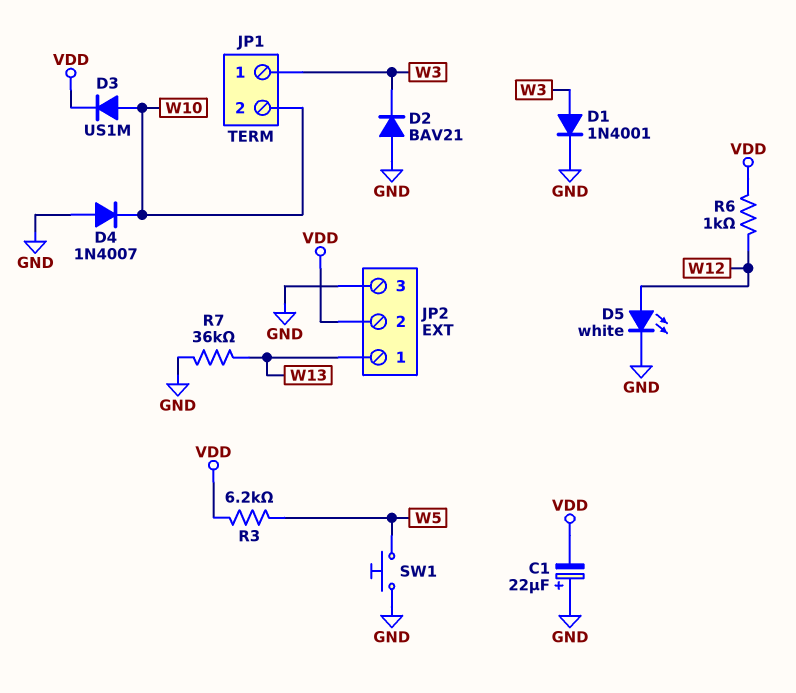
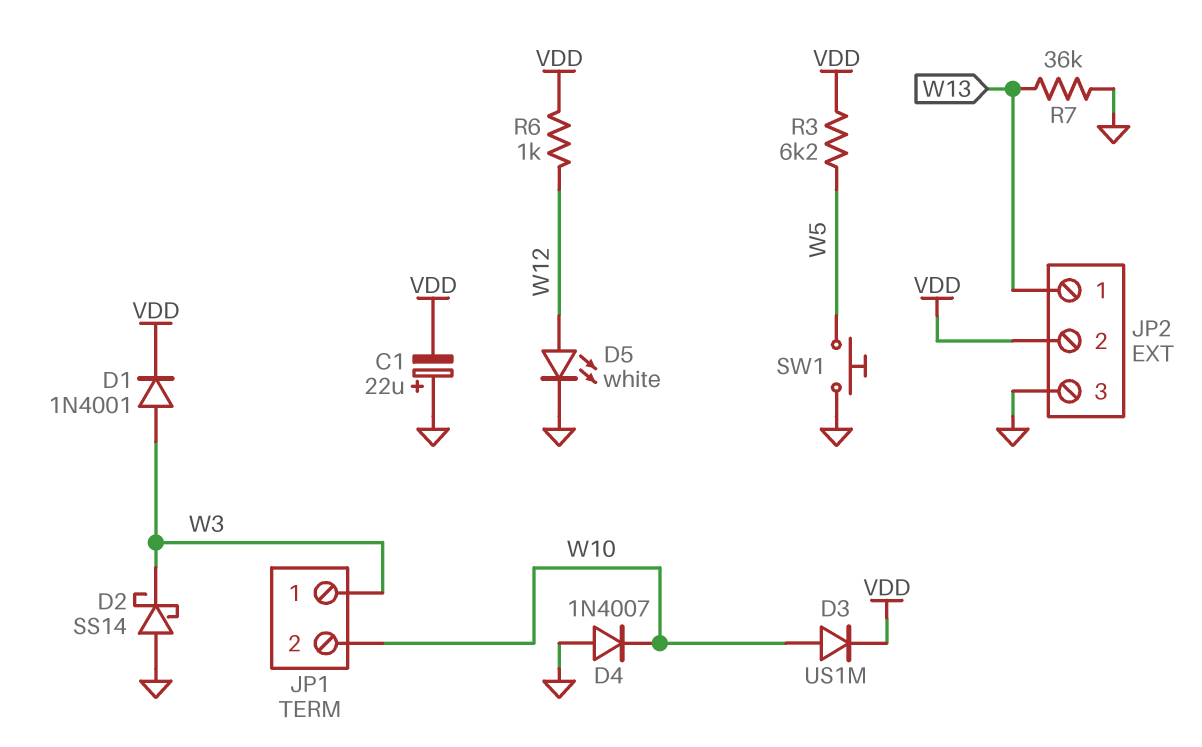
D1: diode 1N4001 (A W3, K GND) -> diode 1N4001 (A W3, K VDD)
D2: diode BAV21 (A GND, K W3) -> schottky SS14 (A GND, K W3)

